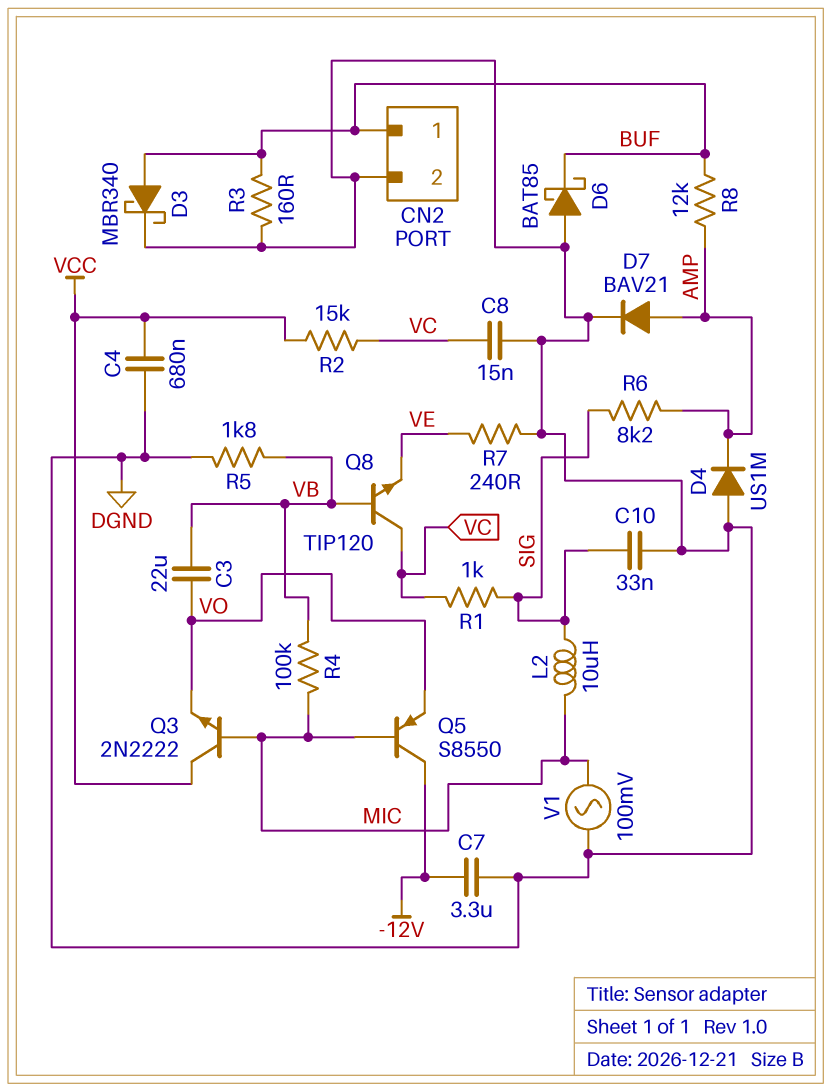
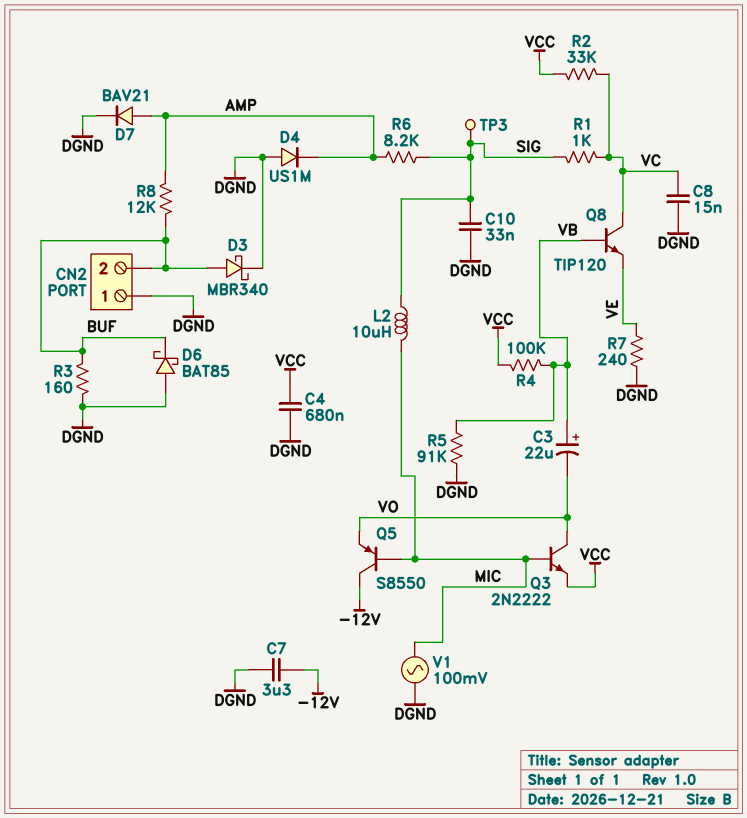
C3: 22uF (VB, VO) -> 22uF (plus VB, minus VO)
CN2 pin 1: BUF -> DGND
CN2 pin 2: DGND -> BUF
Q3: NPN 2N2222 (B MIC, C VCC, E VO) -> NPN 2N2222 (B MIC, C VO, E VCC)
R2: 15k (VC, VCC) -> 33k (VC, VCC)
R4: 100k (MIC, VB) -> 100k (VB, VCC)
R5: 1.8k (DGND, VB) -> 91k (DGND, VB)
TP3: none -> test point (SIG)

